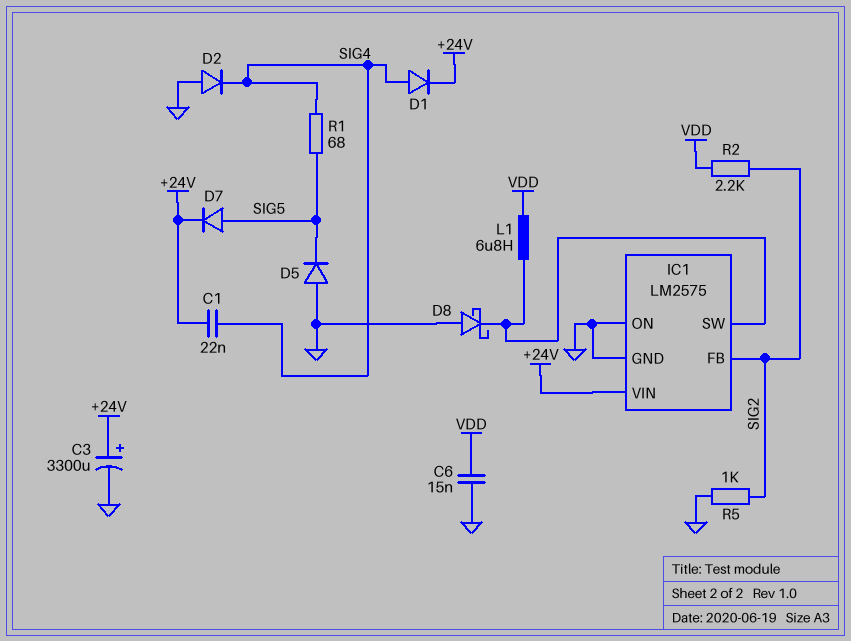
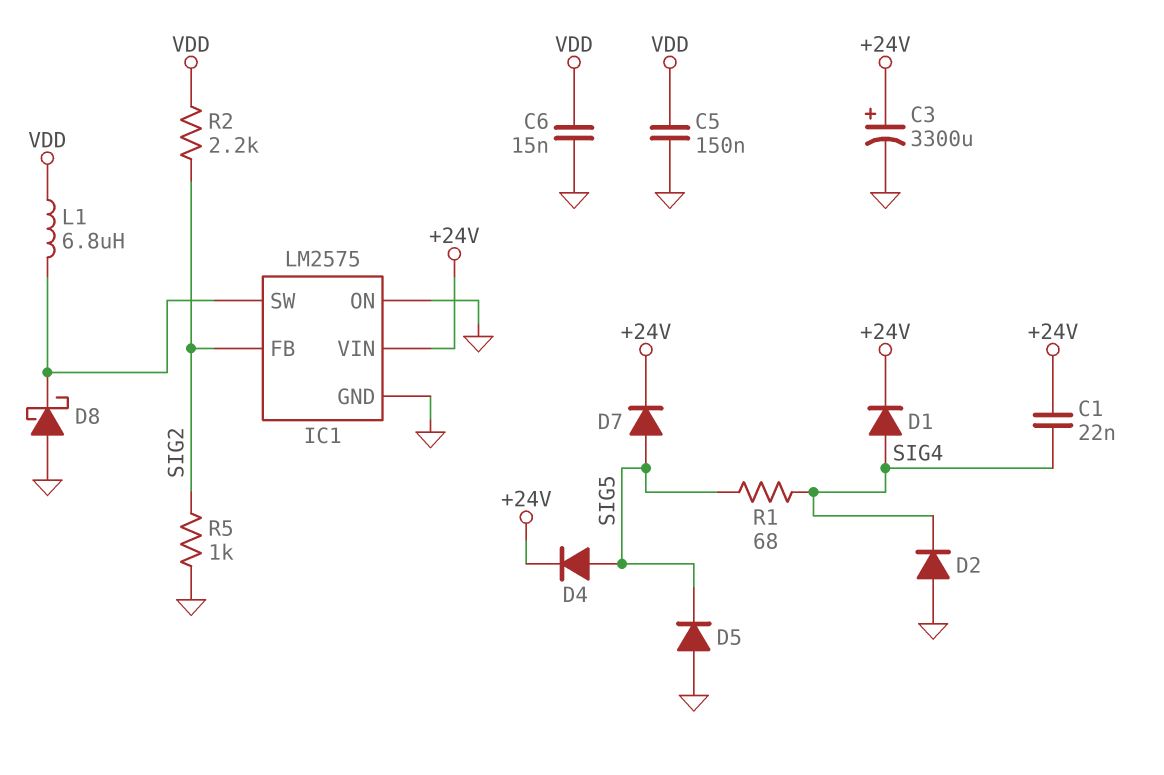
C5: none -> 150nF (GND, VDD)
D4: none -> diode (A SIG5, K +24V)

